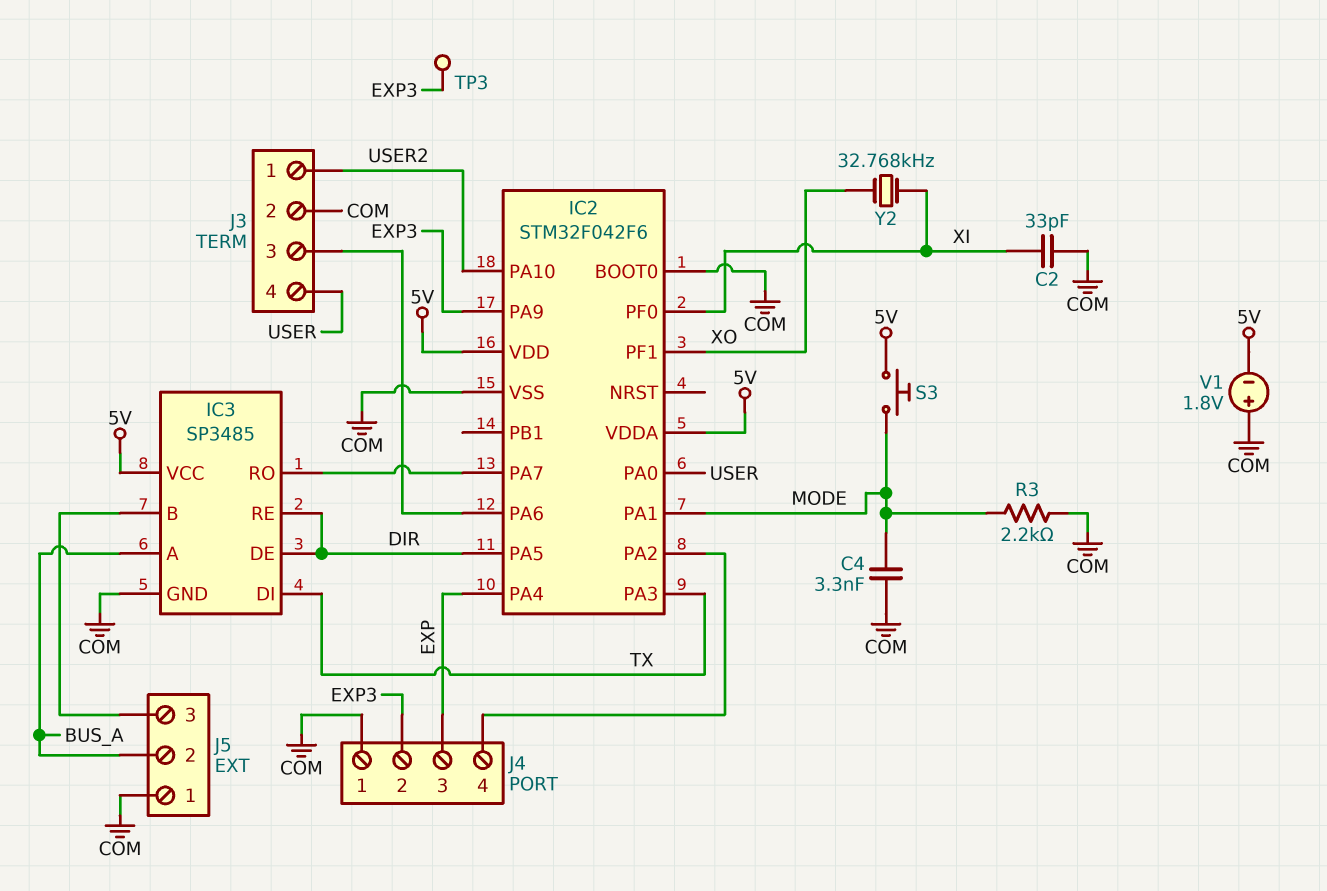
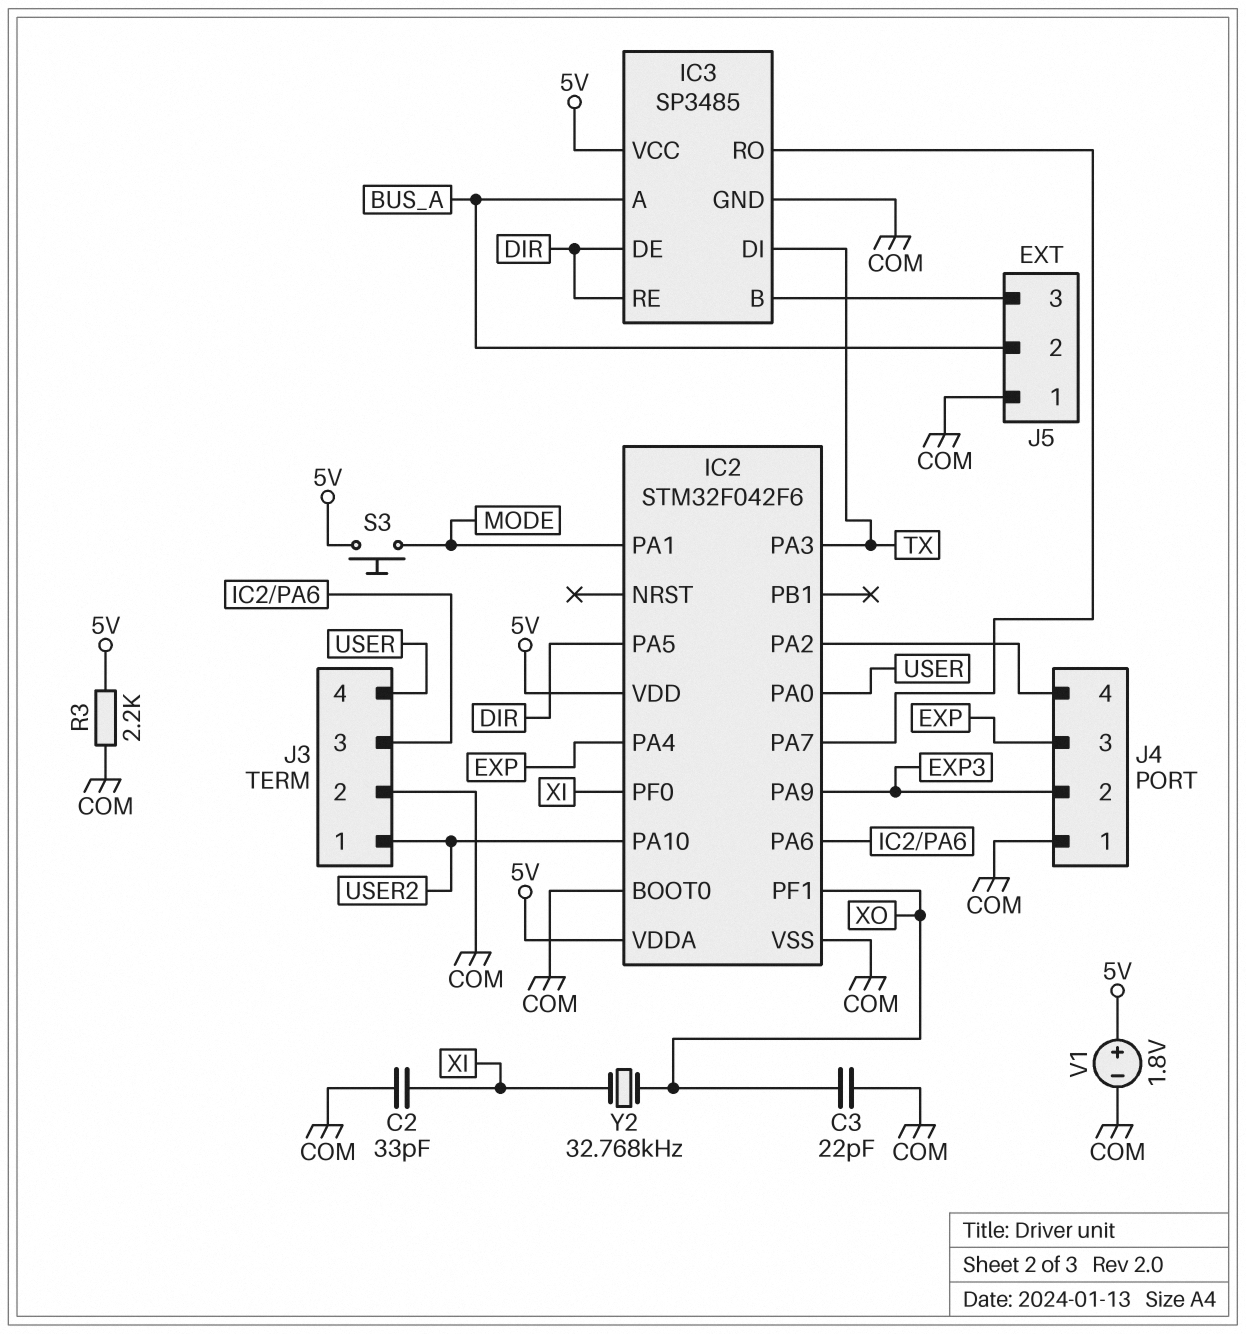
C3: none -> 22pF (COM, XO)
C4: 3.3nF (COM, MODE) -> none
R3: 2.2k (COM, MODE) -> 2.2k (5V, COM)
TP3: test point (EXP3) -> none
V1: 1.8V (plus COM, minus 5V) -> 1.8V (plus 5V, minus COM)

